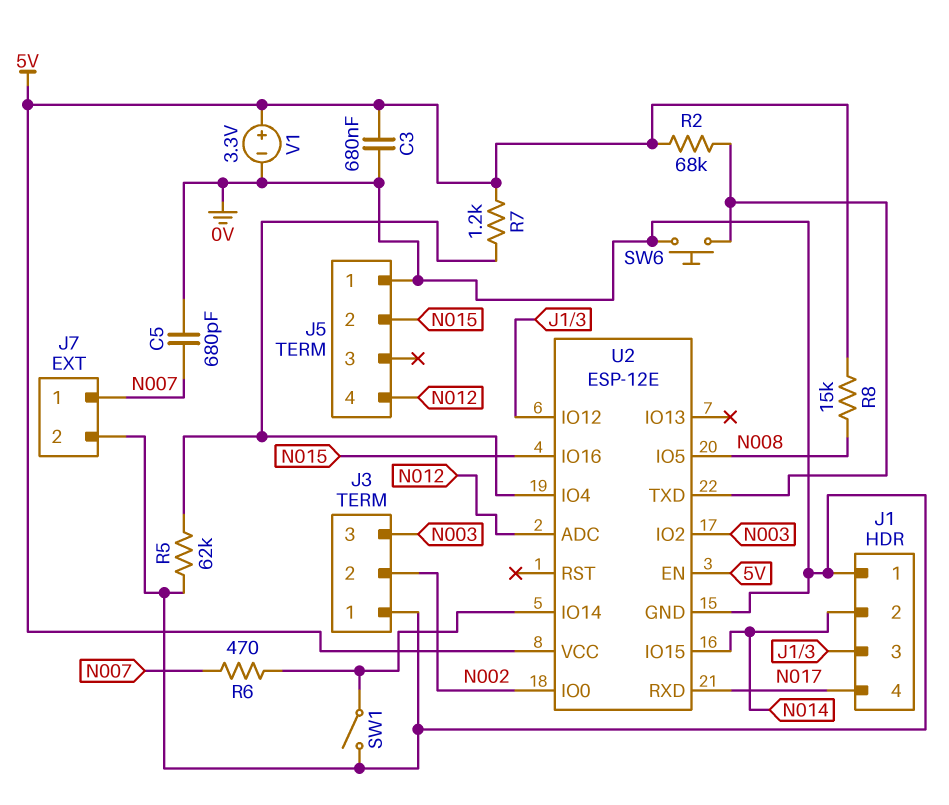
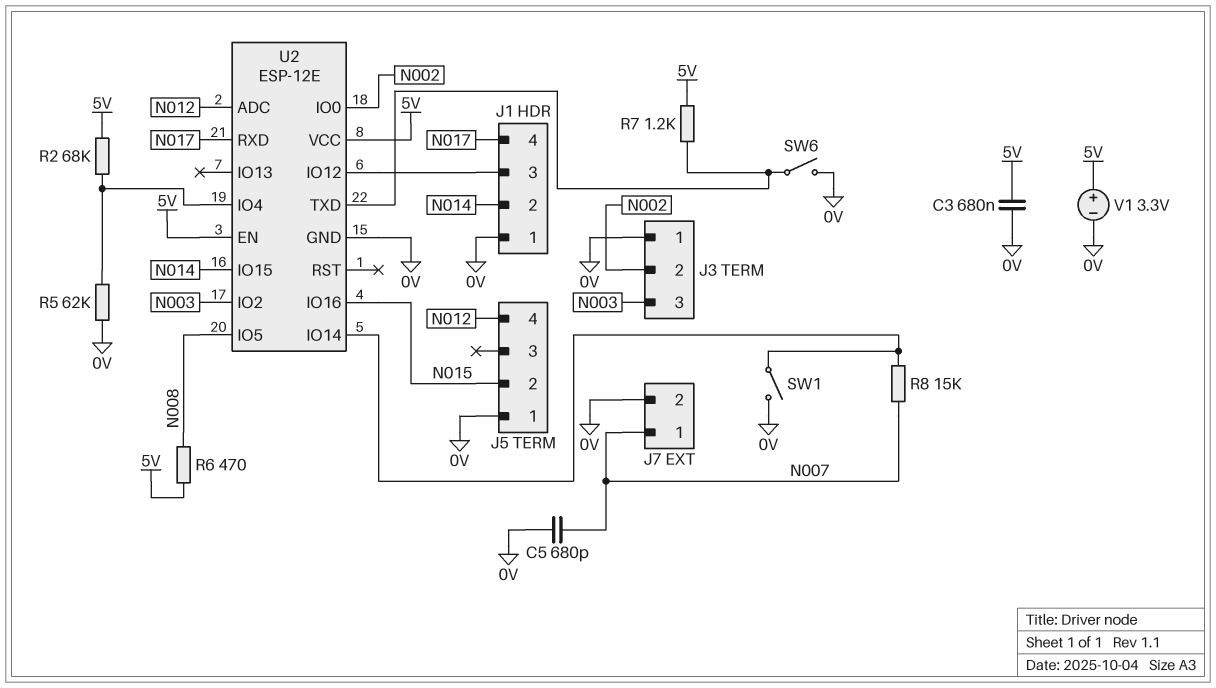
R2: 68k (5V, U2/TXD) -> 68k (5V, U2/IO4)
R6: 470 (N007, U2/IO14) -> 470 (5V, N008)
R7: 1.2k (5V, U2/IO4) -> 1.2k (5V, U2/TXD)
R8: 15k (5V, N008) -> 15k (N007, U2/IO14)
SW6: button (0V, U2/TXD) -> switch (0V, U2/TXD)

